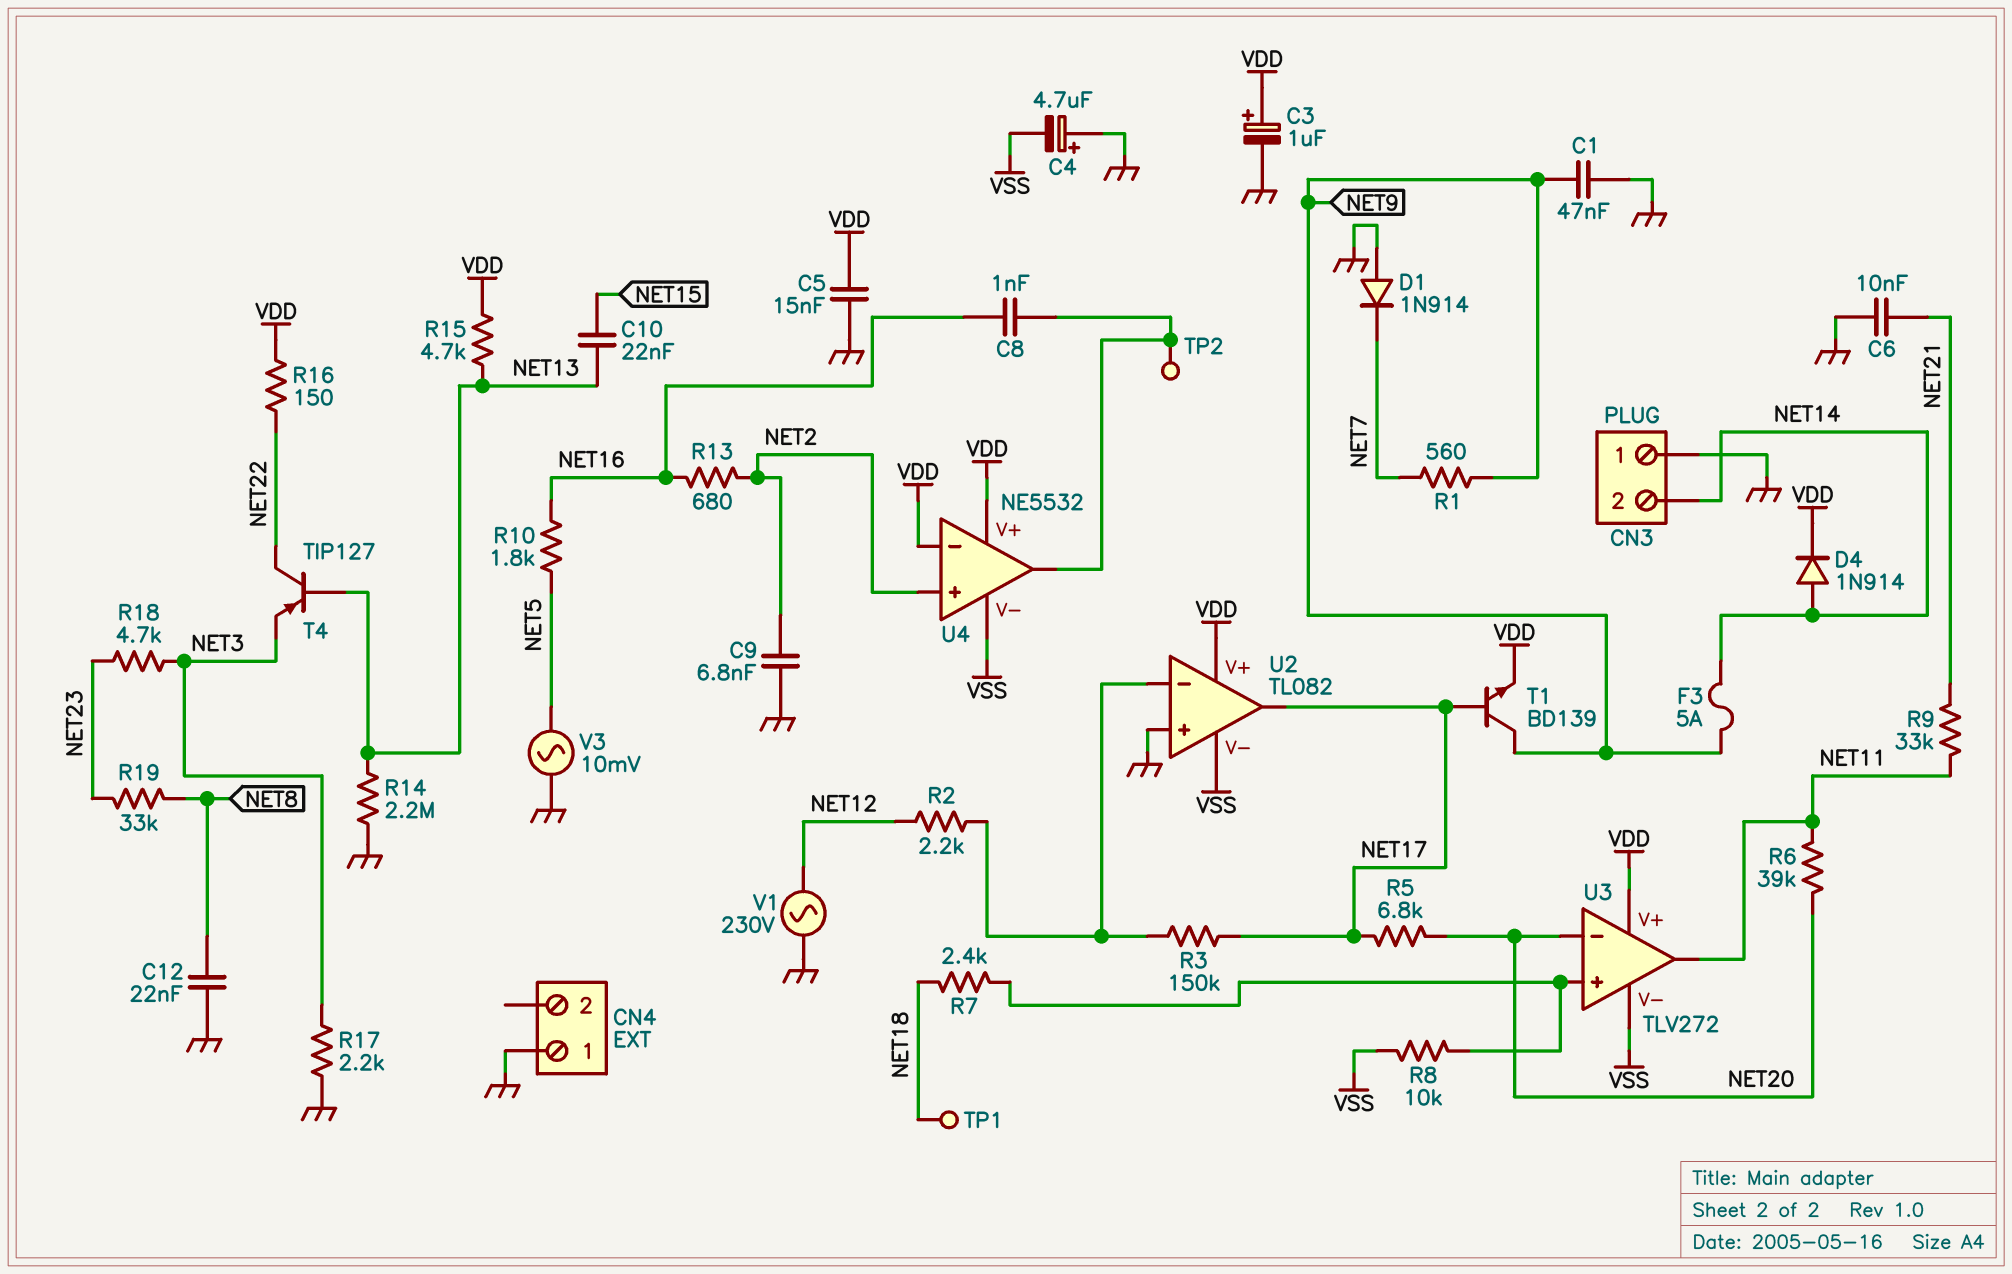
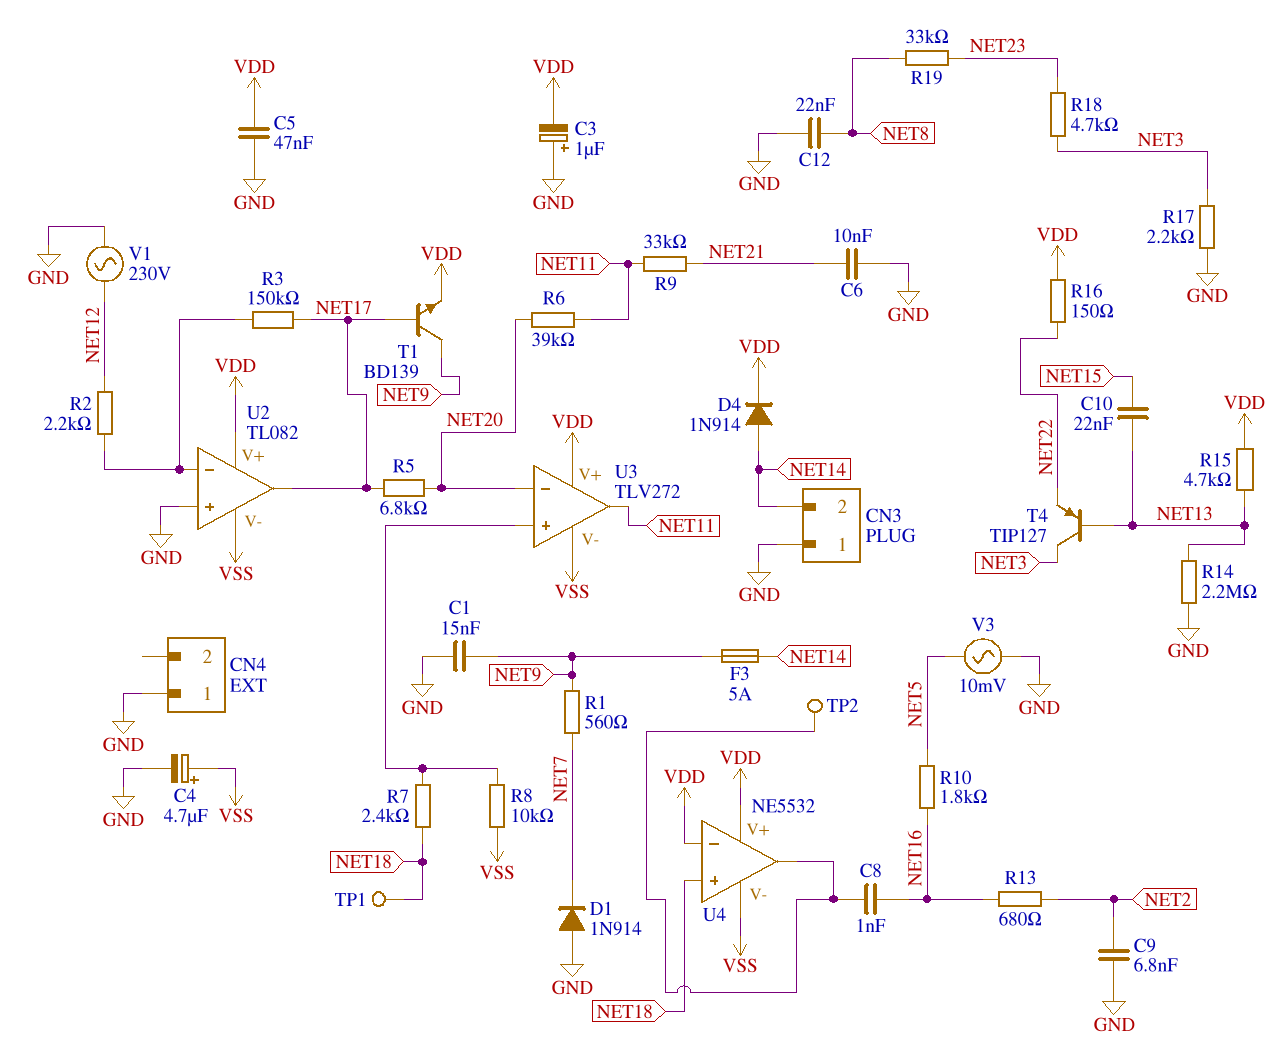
C1: 47nF (GND, NET9) -> 15nF (GND, NET9)
C3: 1uF (plus VDD, minus GND) -> 1uF (plus GND, minus VDD)
C4: 4.7uF (plus GND, minus VSS) -> 4.7uF (plus VSS, minus GND)
C5: 15nF (GND, VDD) -> 47nF (GND, VDD)
T4: PNP TIP127 (B NET13, C NET22, E NET3) -> PNP TIP127 (B NET13, C NET3, E NET22)
U4 pin in+: NET2 -> NET18

